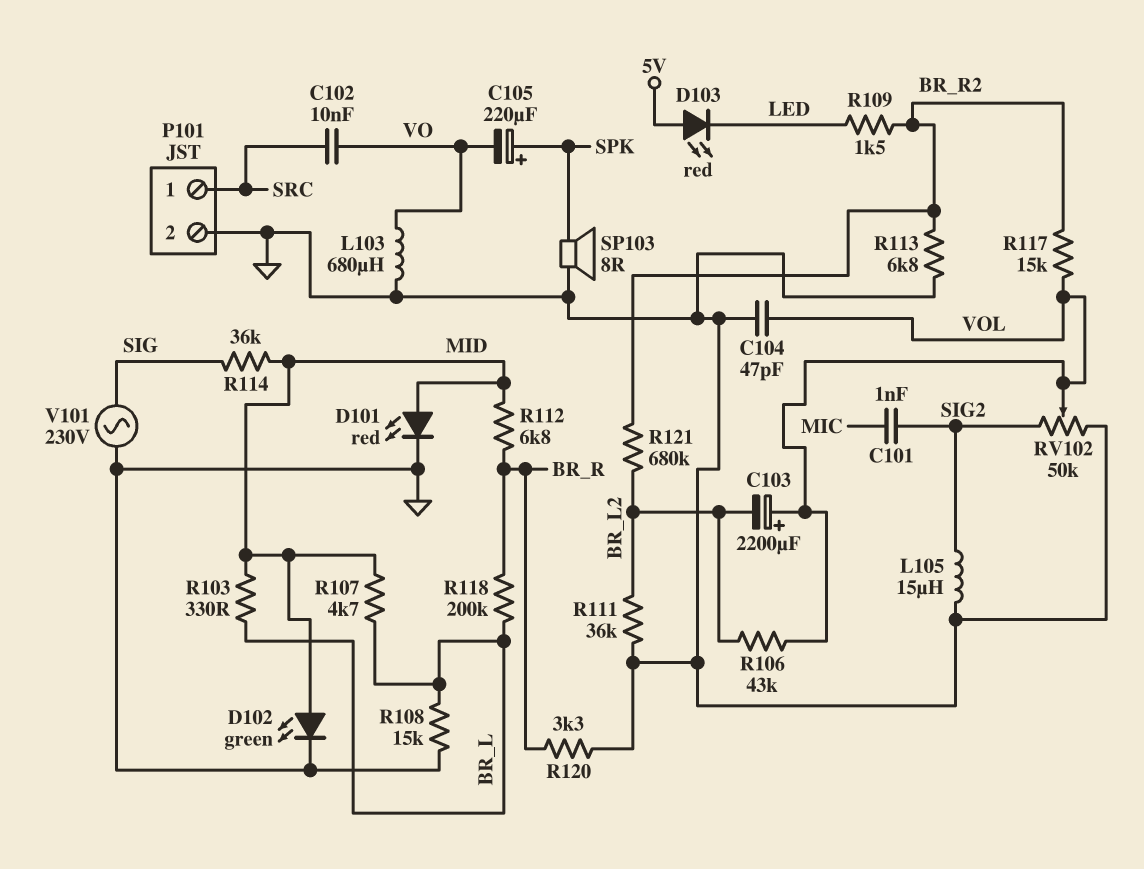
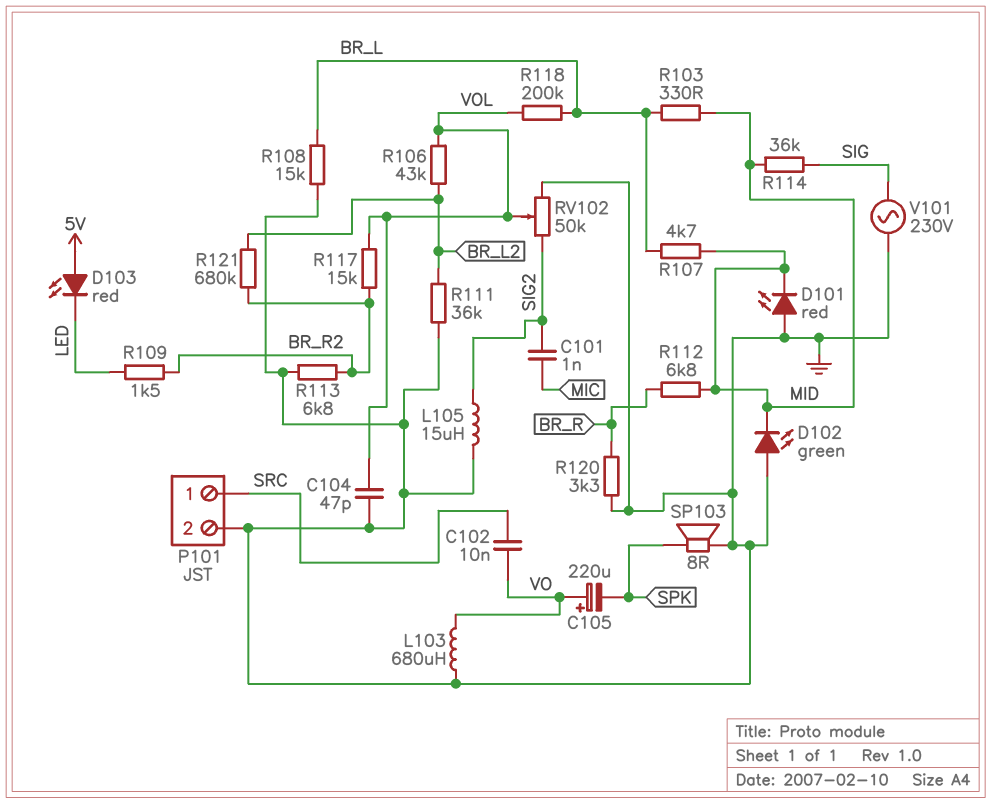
C103: 2200uF (plus VOL, minus BR_L2) -> none
C105: 220uF (plus SPK, minus VO) -> 220uF (plus VO, minus SPK)
D101: LED red (A MID, K GND) -> LED red (A GND, K MID)
D102: LED green (A MID, K GND) -> LED green (A GND, K MID)
R118: 200k (BR_L, BR_R) -> 200k (BR_L, VOL)

